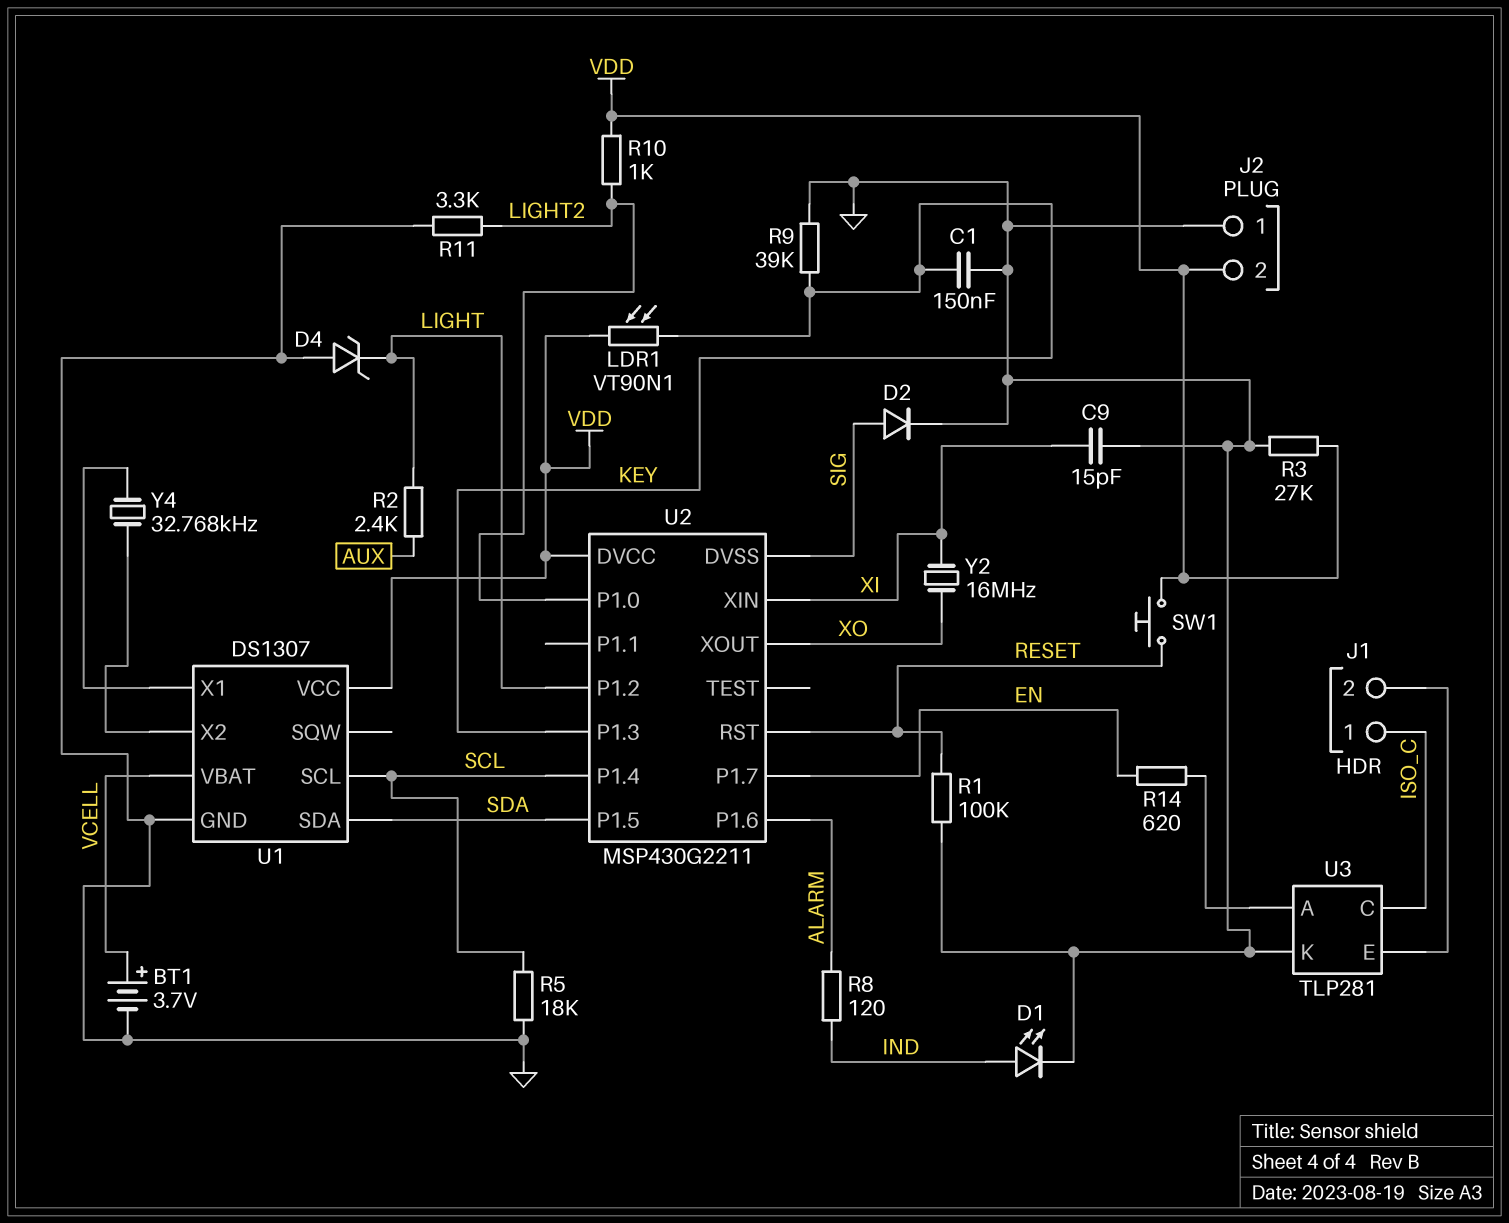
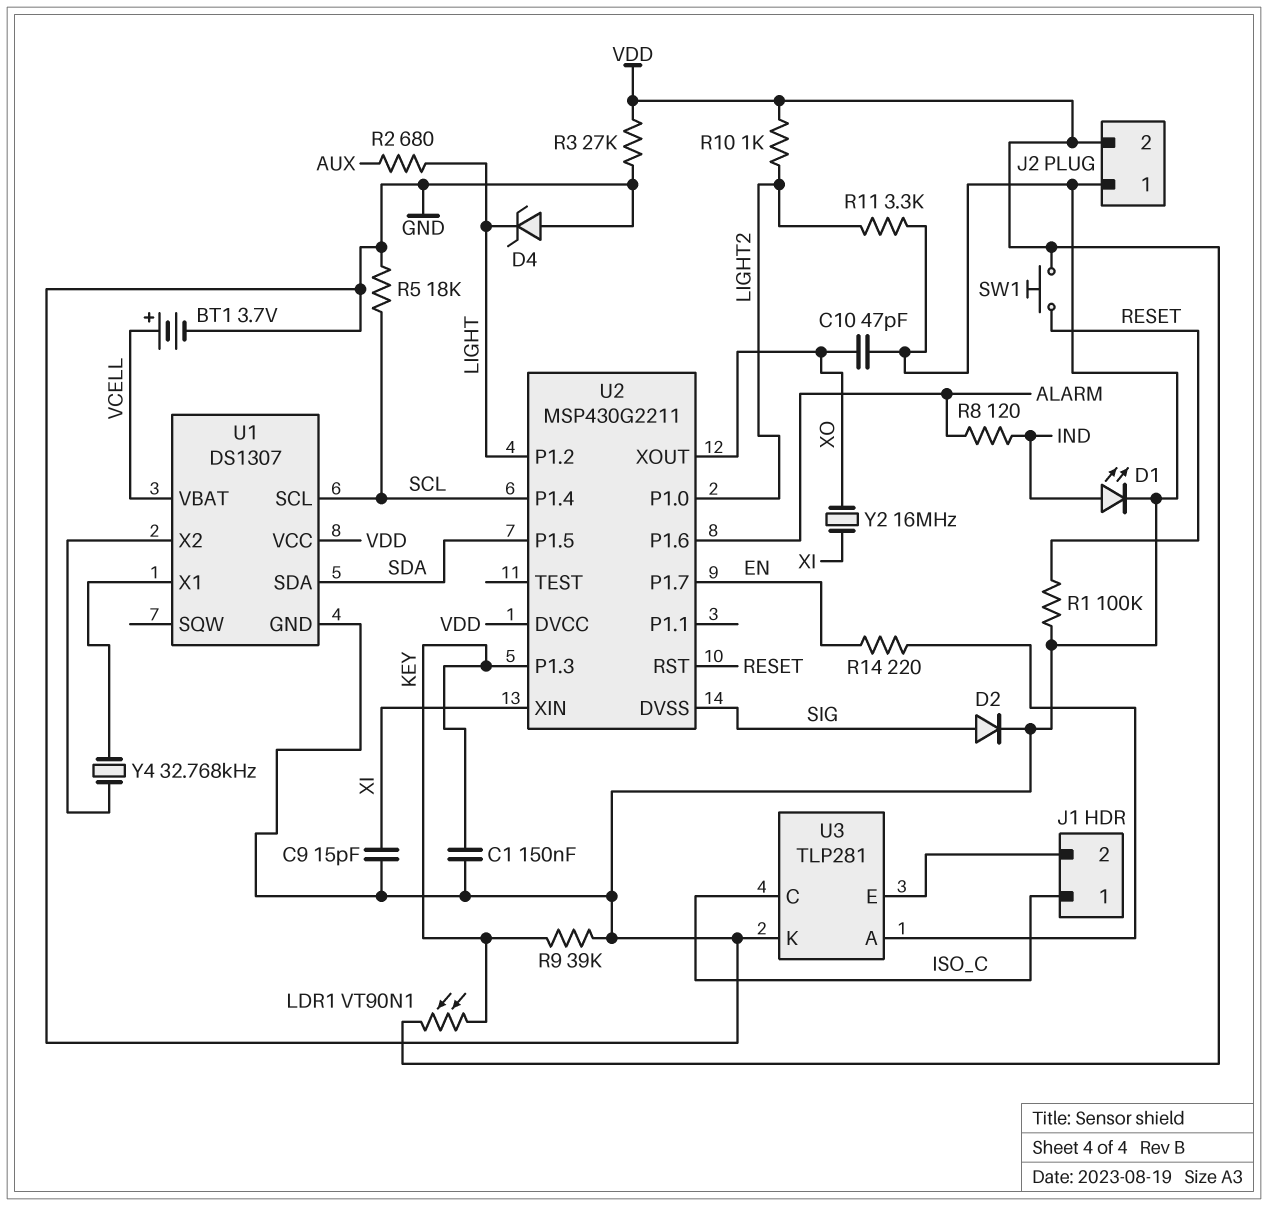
C10: none -> 47pF (GND, XO)
R2: 2.4k (AUX, LIGHT) -> 680 (AUX, LIGHT)
R14: 620 (EN, U3/A) -> 220 (EN, U3/A)

